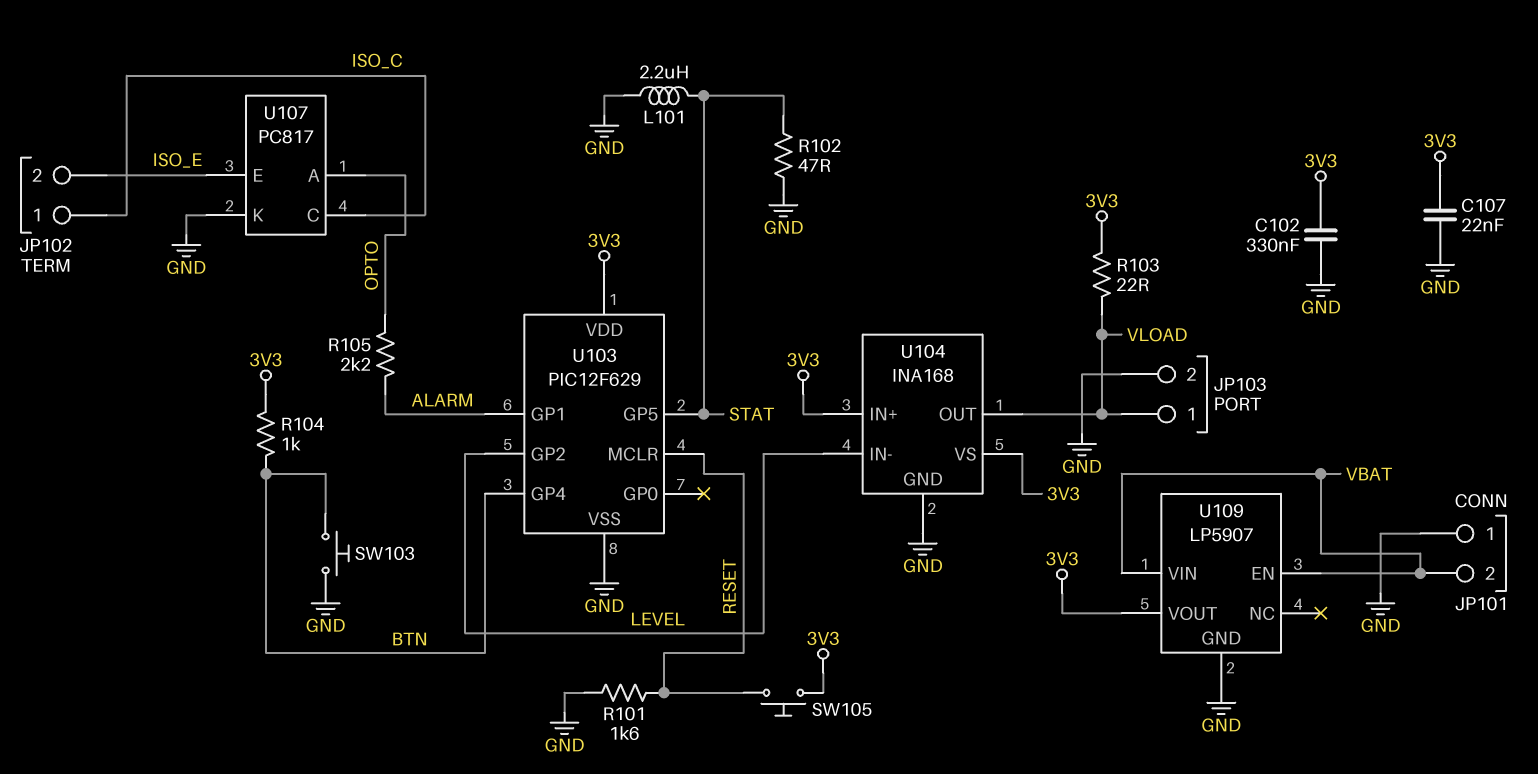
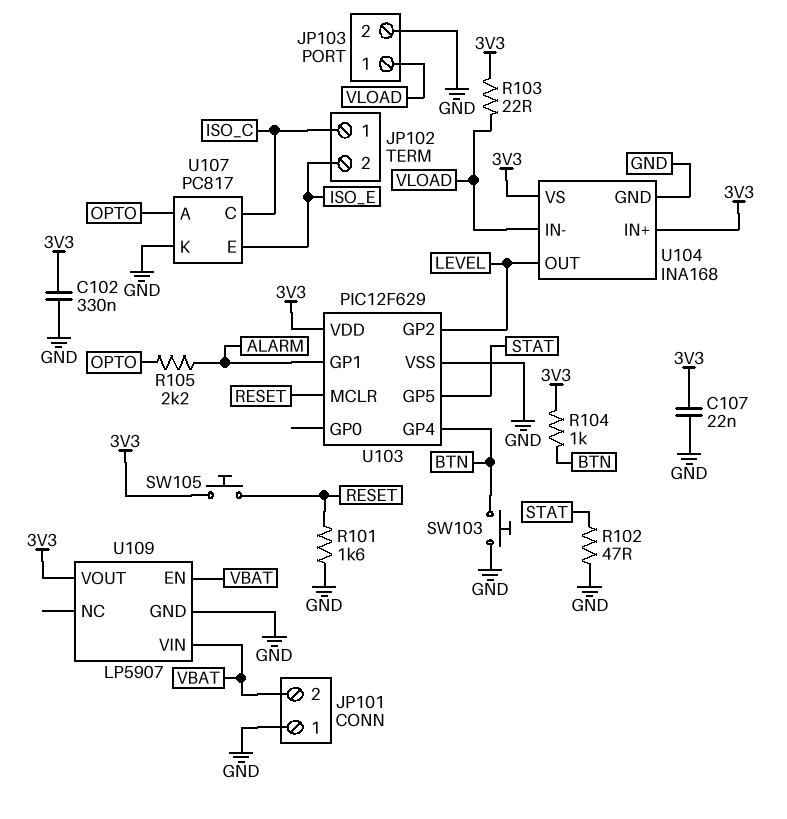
L101: 2.2uH (GND, STAT) -> none
U104 pin IN-: LEVEL -> VLOAD
U104 pin OUT: VLOAD -> LEVEL

